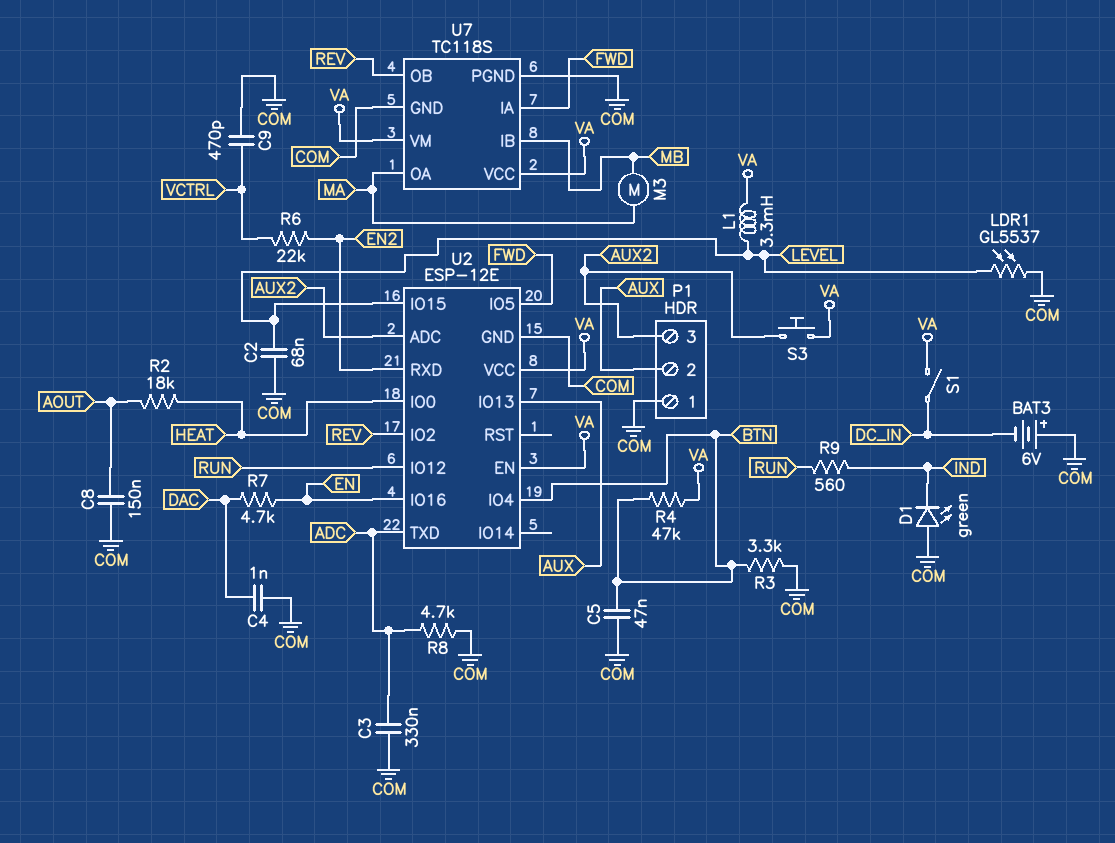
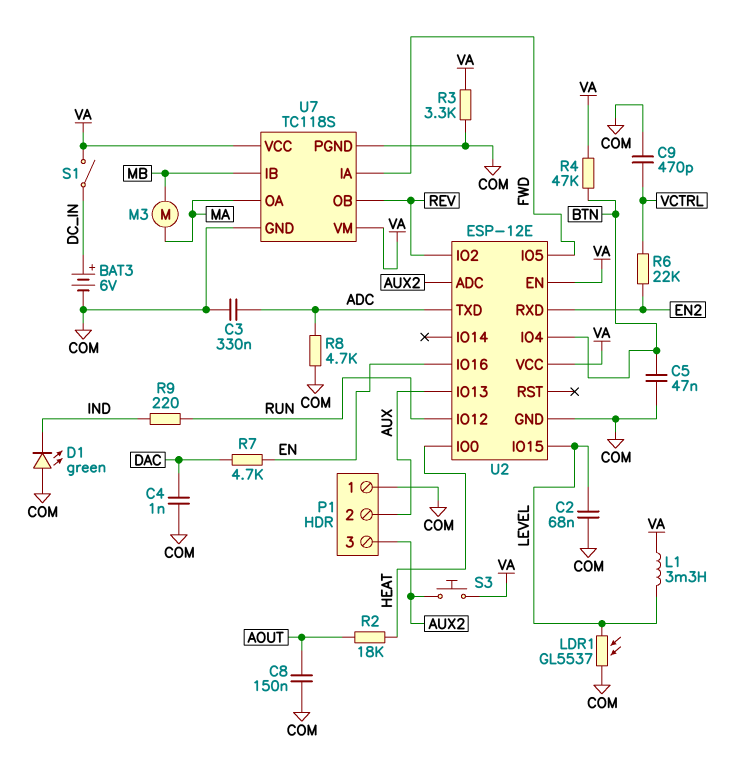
BAT3: 6V (plus COM, minus DC_IN) -> 6V (plus DC_IN, minus COM)
R3: 3.3k (BTN, COM) -> 3.3k (COM, VA)
R9: 560 (IND, RUN) -> 220 (IND, RUN)

